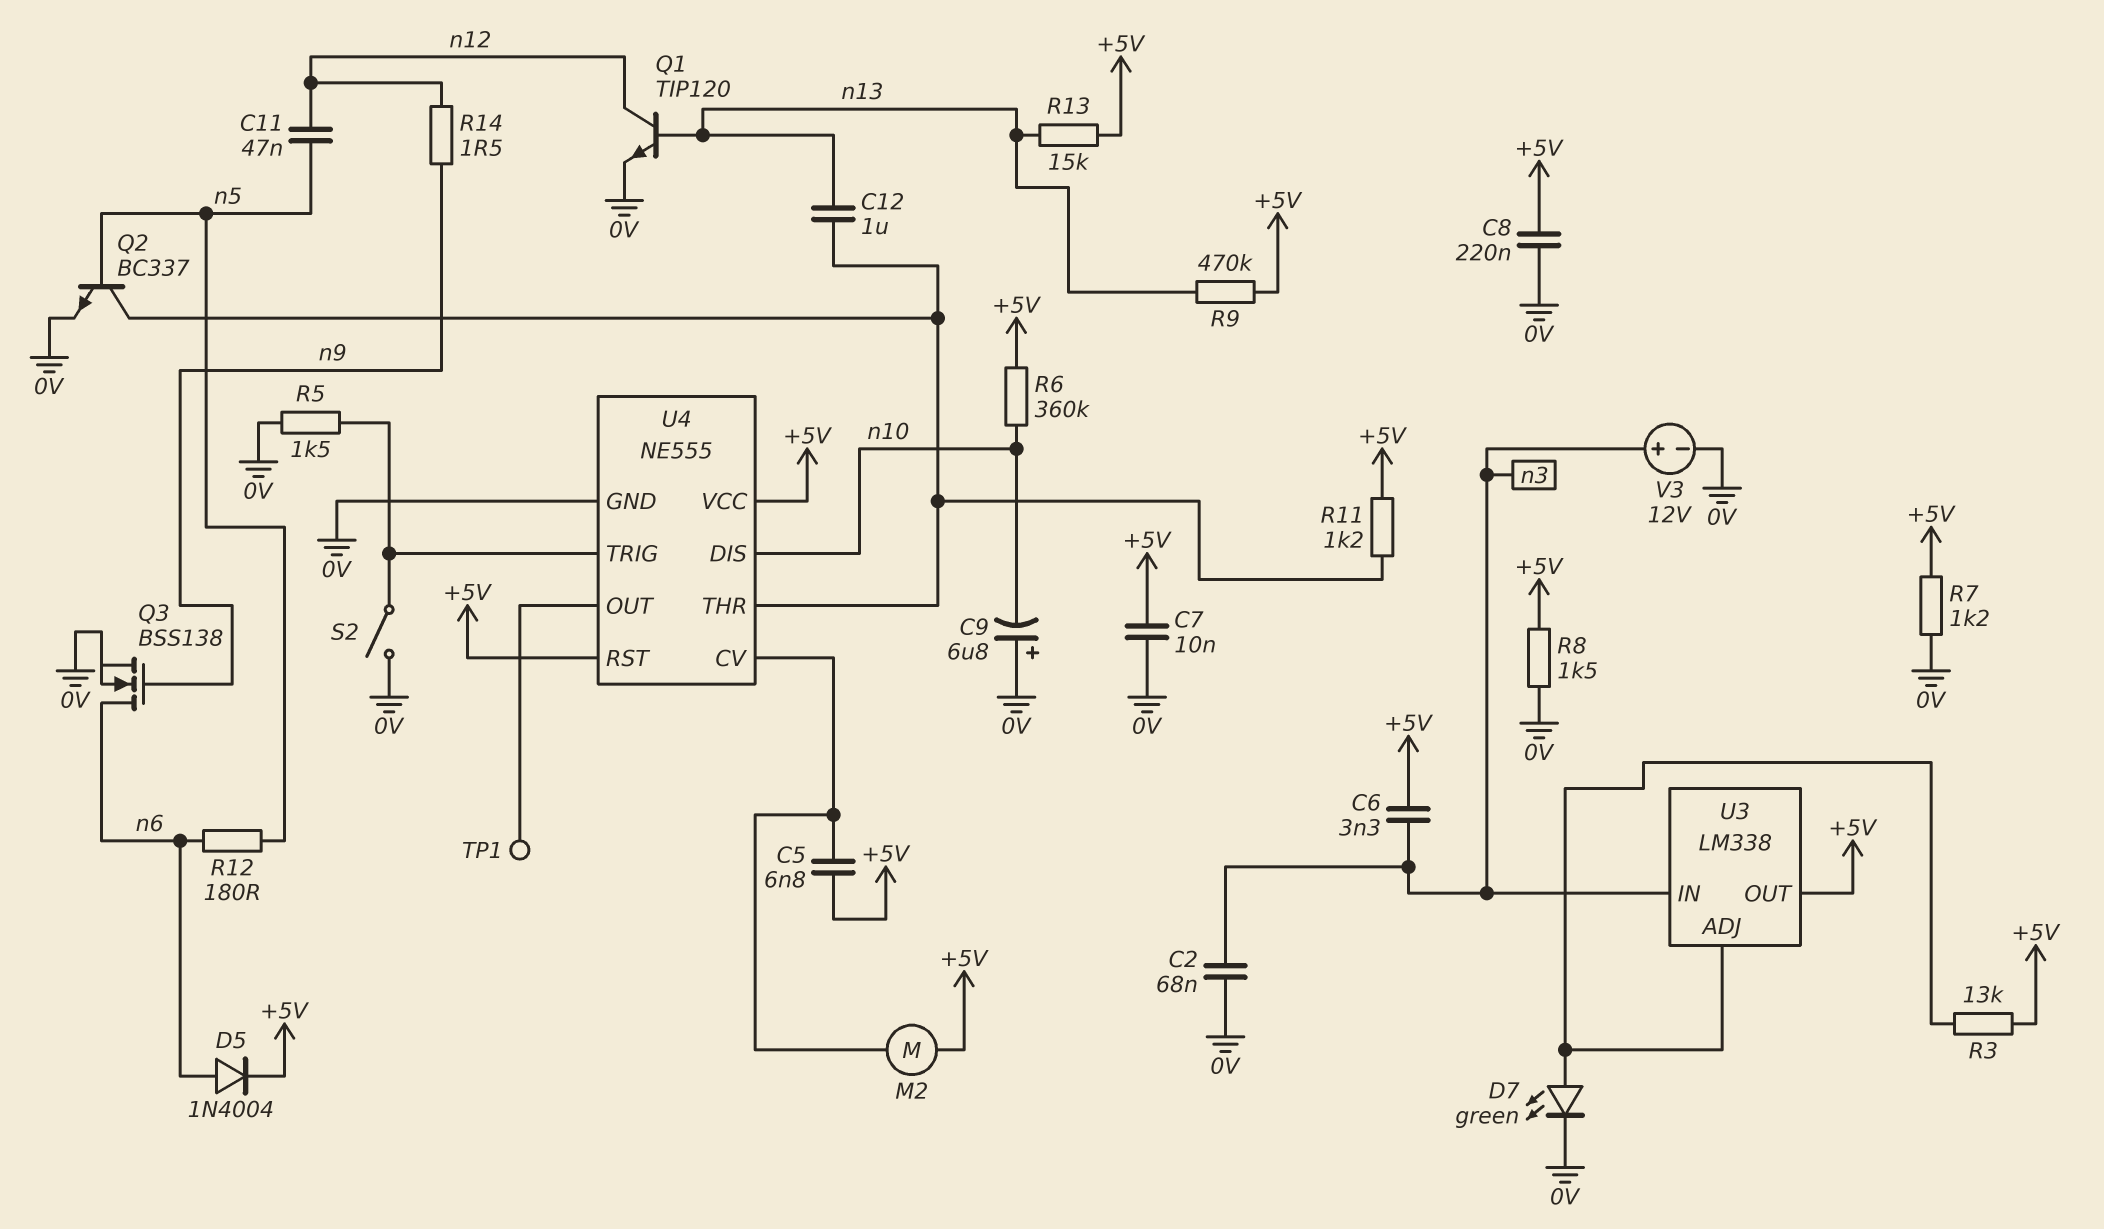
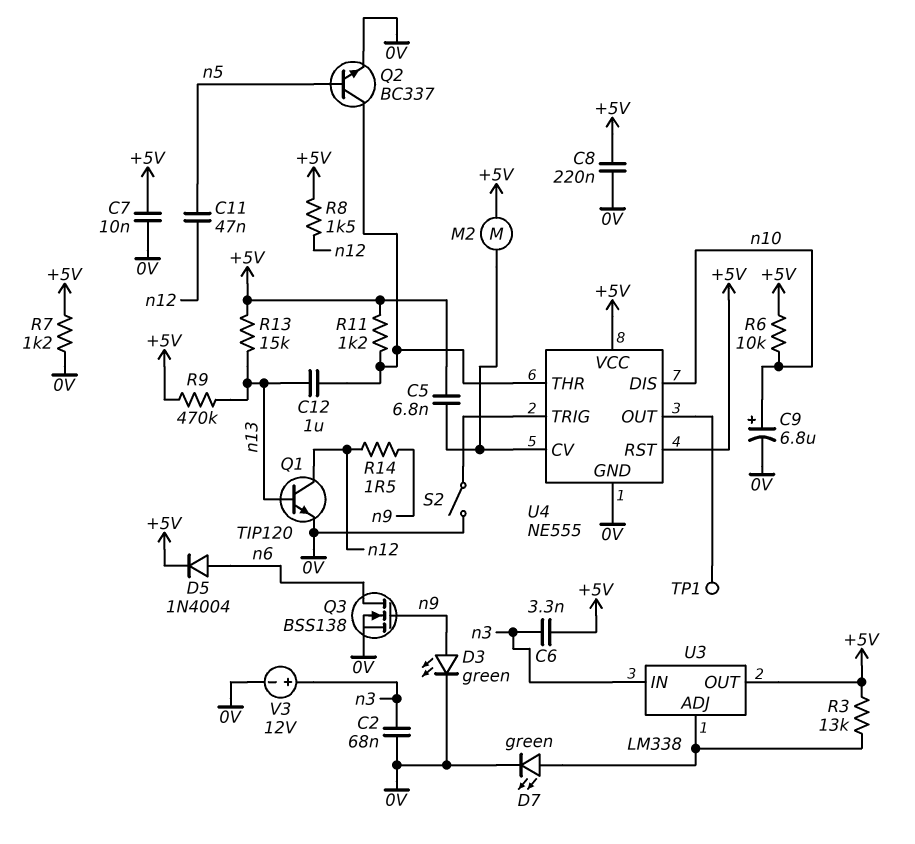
C9: 6.8uF (plus 0V, minus n10) -> 6.8uF (plus n10, minus 0V)
D3: none -> LED green (A n9, K 0V)
R5: 1.5k (0V, U4/TRIG) -> none
R6: 360k (+5V, n10) -> 10k (+5V, n10)
R8: 1.5k (+5V, 0V) -> 1.5k (+5V, n12)
R12: 180 (n5, n6) -> none

